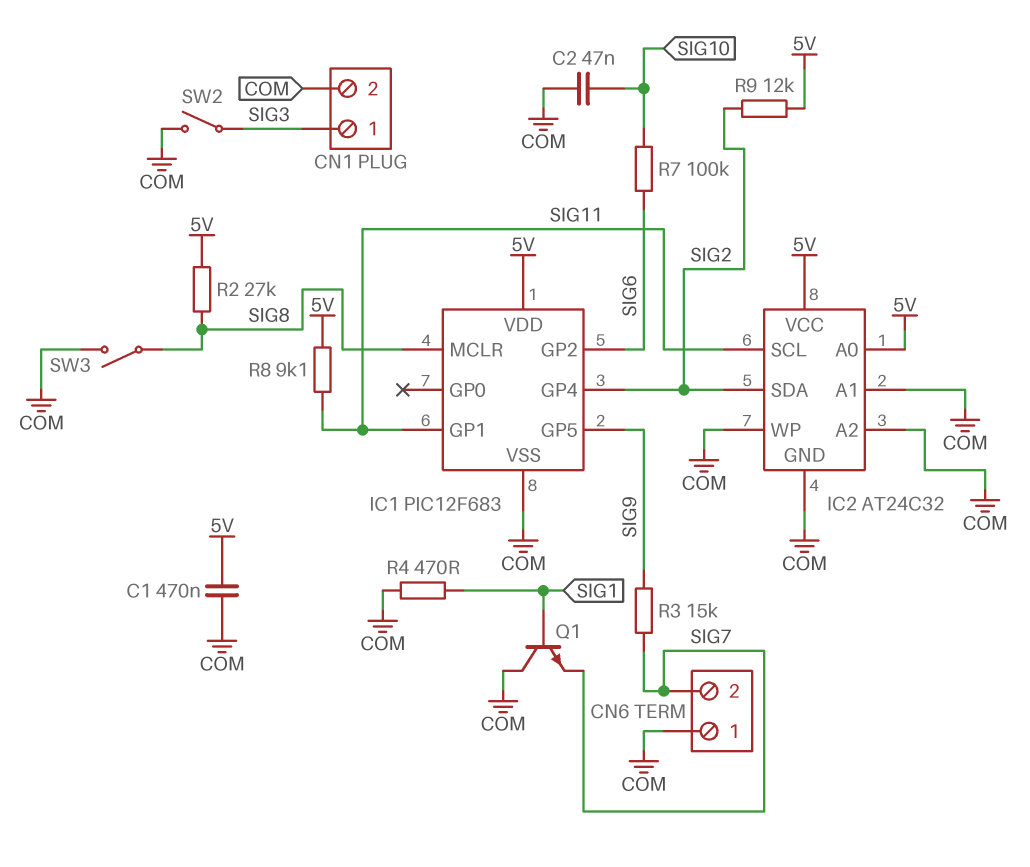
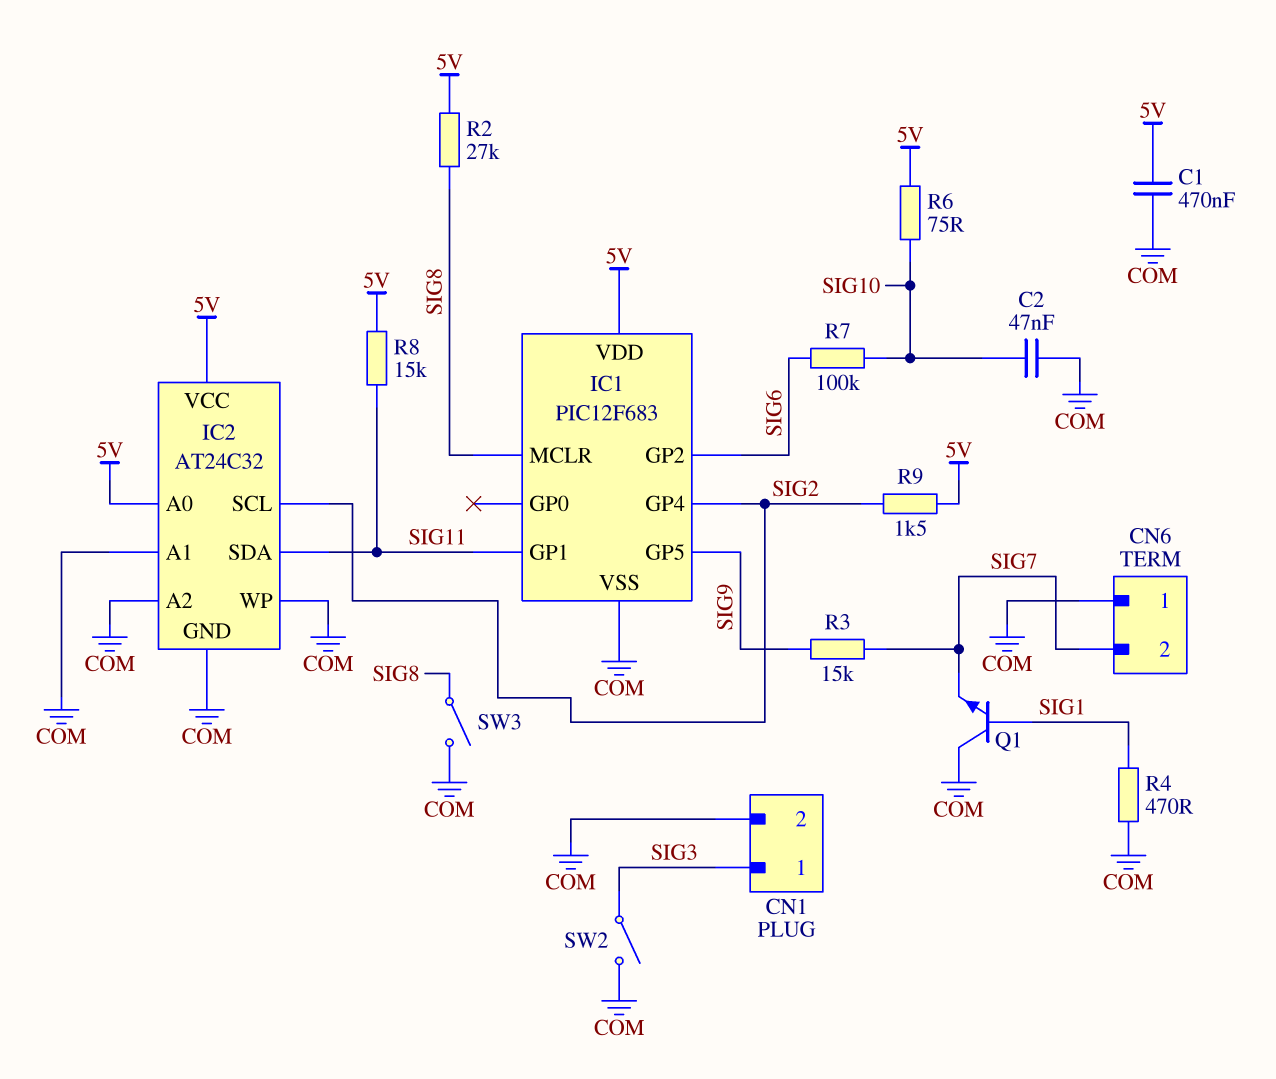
IC2 pin SCL: SIG11 -> SIG2
IC2 pin SDA: SIG2 -> SIG11
R6: none -> 75 (5V, SIG10)
R8: 9.1k (5V, SIG11) -> 15k (5V, SIG11)
R9: 12k (5V, SIG2) -> 1.5k (5V, SIG2)

